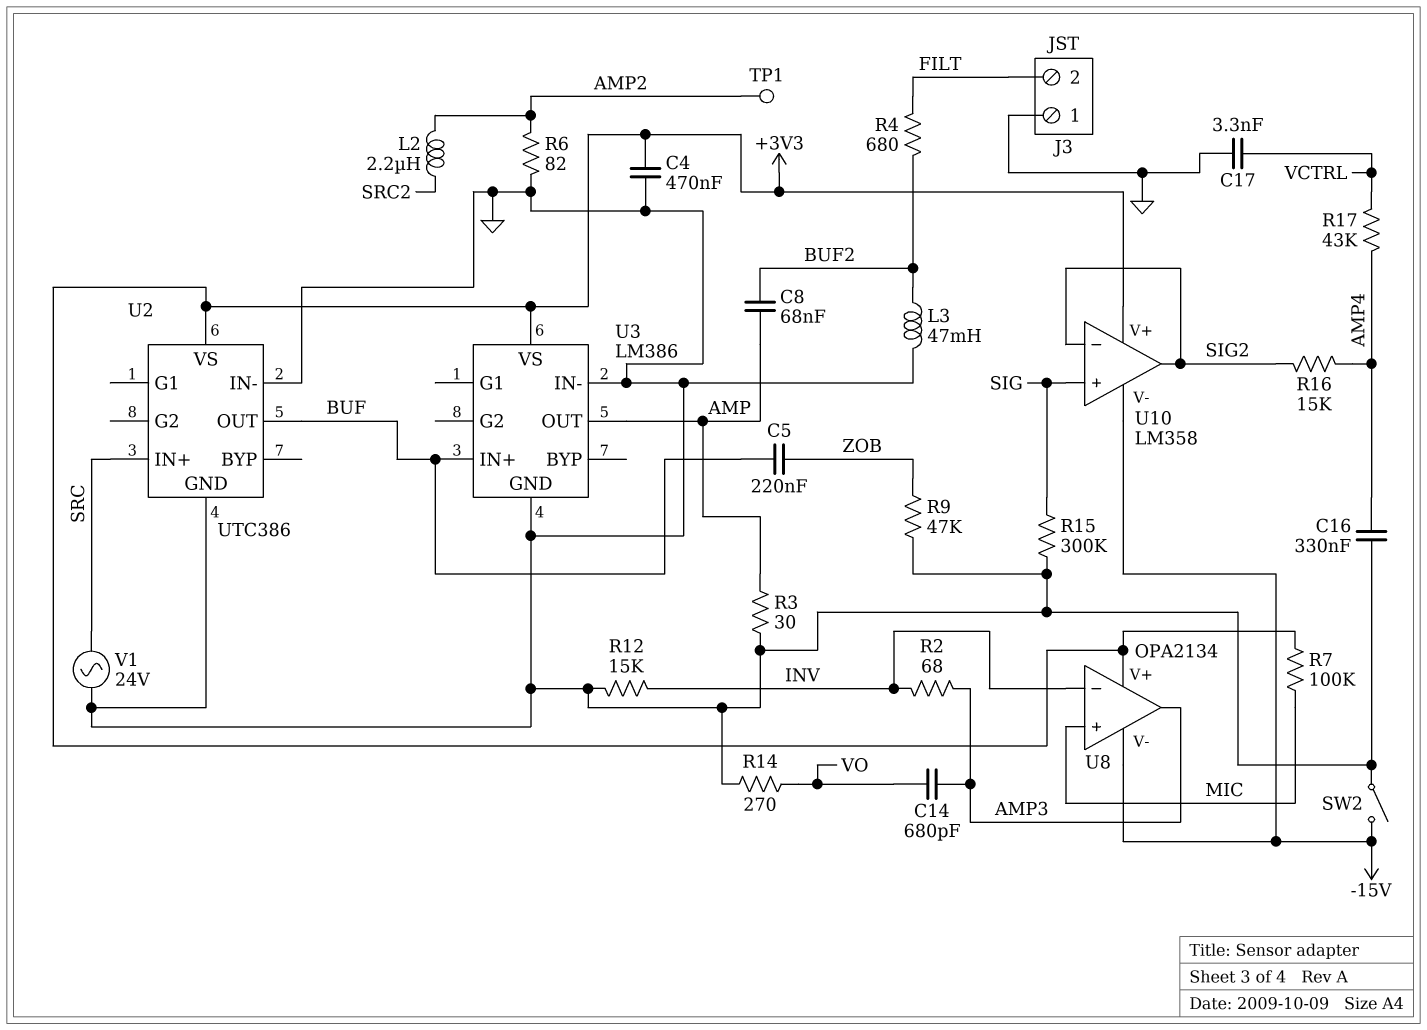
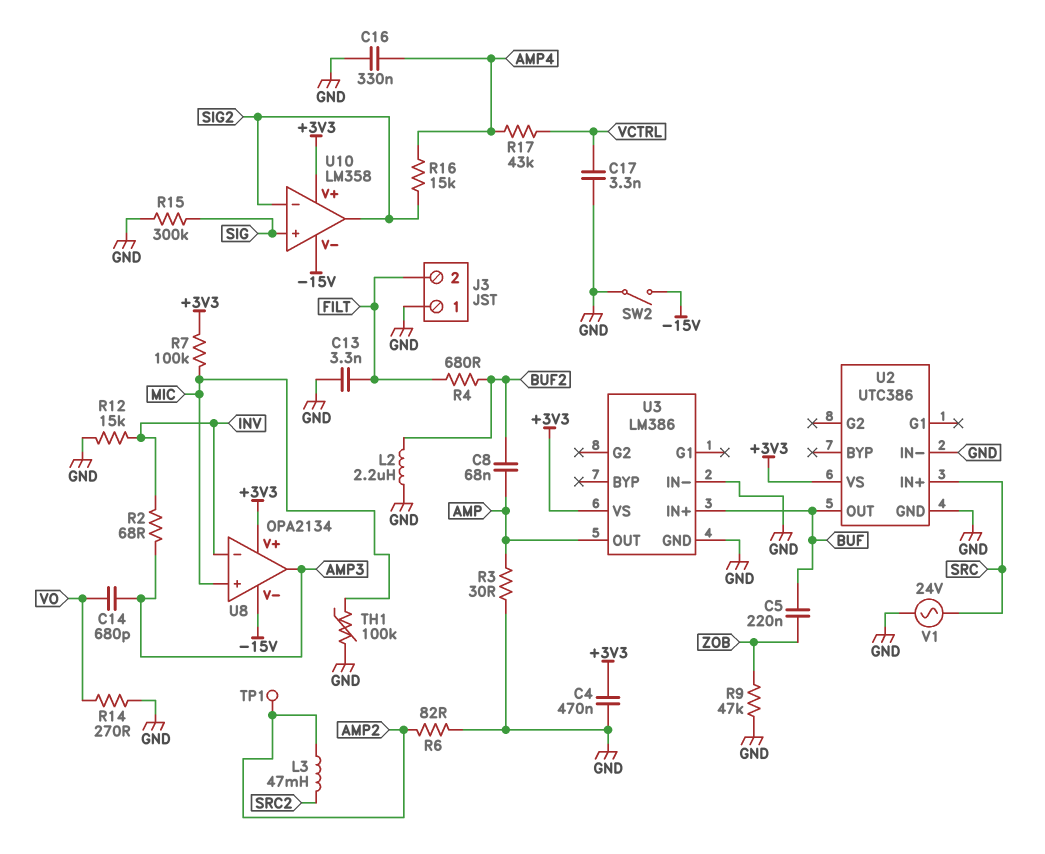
C13: none -> 3.3nF (FILT, GND)
L2: 2.2uH (AMP2, SRC2) -> 2.2uH (BUF2, GND)
L3: 47mH (BUF2, GND) -> 47mH (AMP2, SRC2)
TH1: none -> 100k (GND, MIC)

